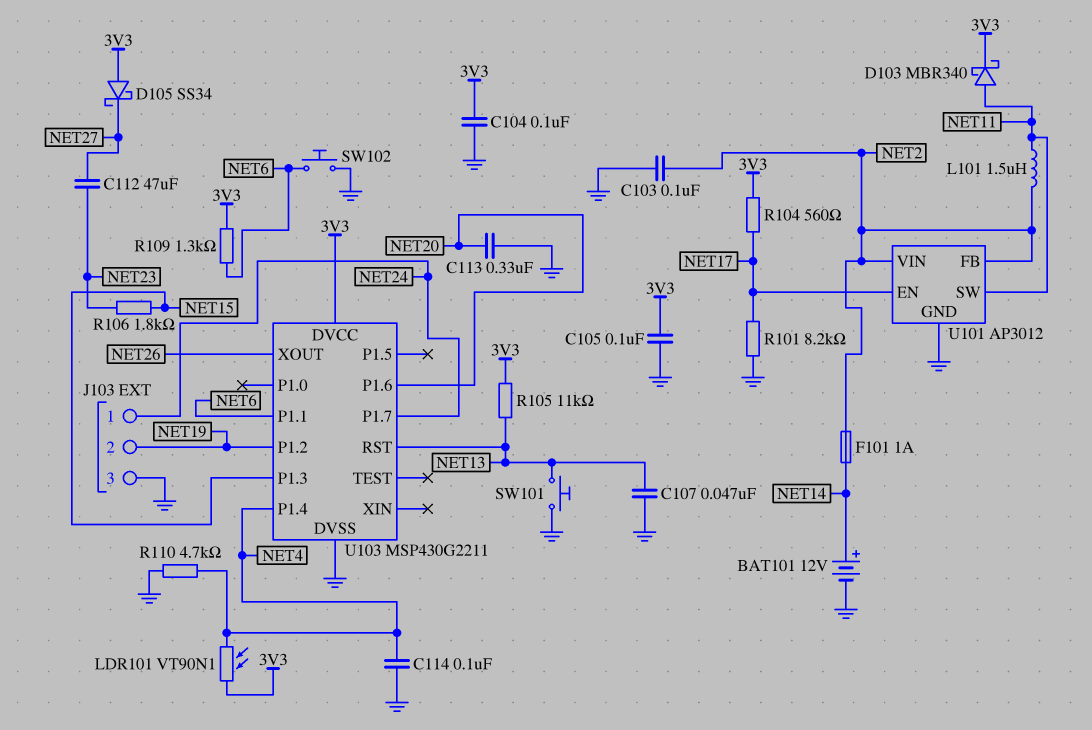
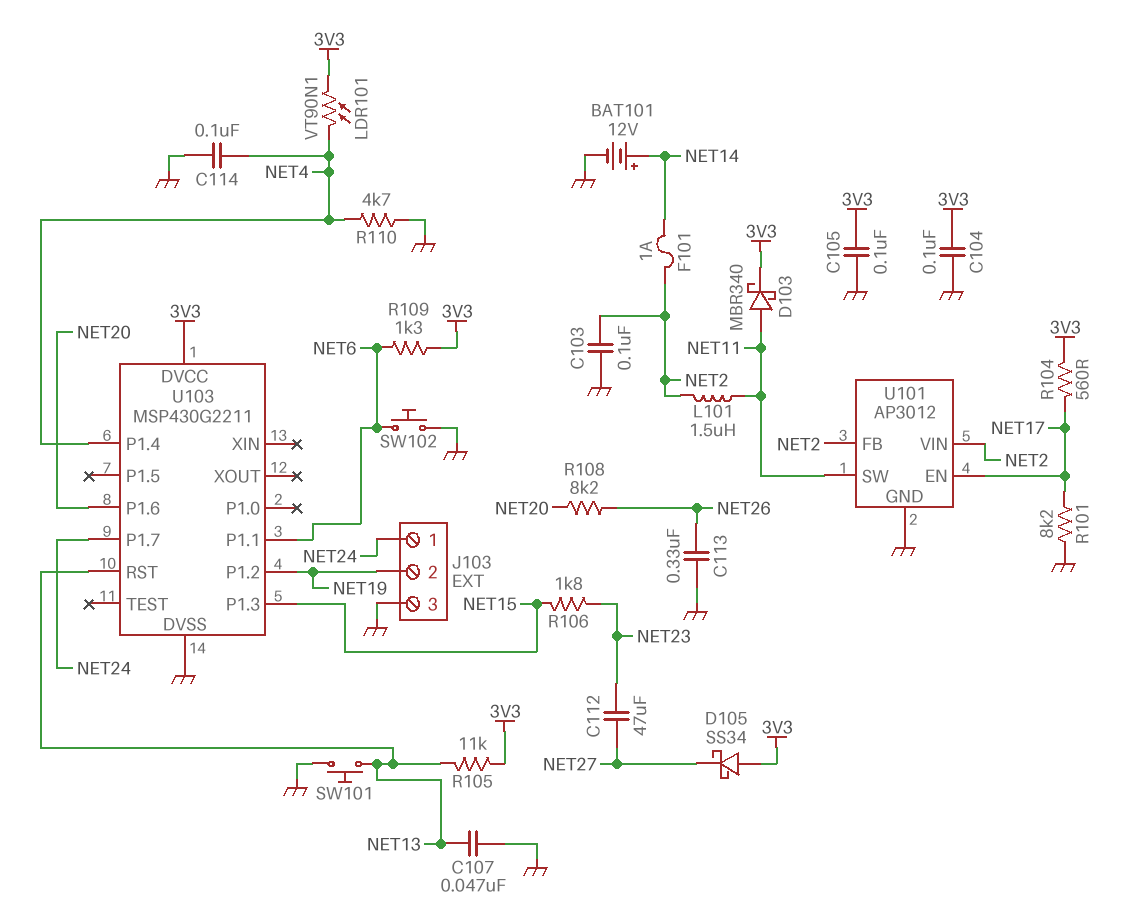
C113: 330nF (GND, NET20) -> 330nF (GND, NET26)
R108: none -> 8.2k (NET20, NET26)
U103 pin XOUT: NET26 -> none

